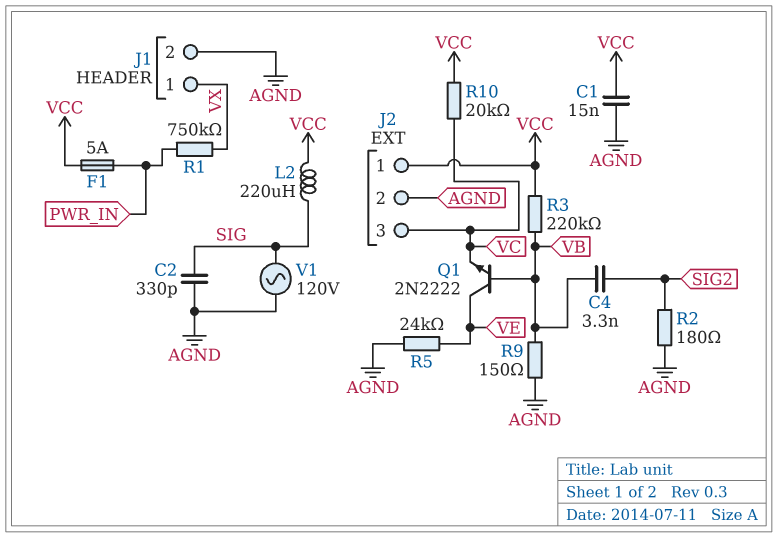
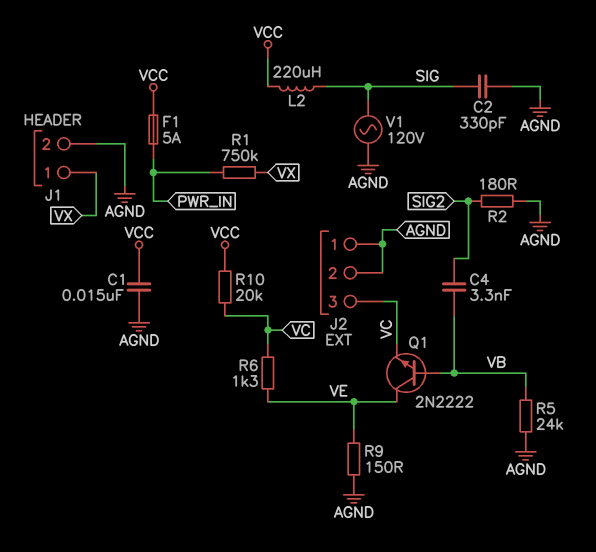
J2 pin 1: VCC -> AGND
R3: 220k (VB, VCC) -> none
R5: 24k (AGND, VE) -> 24k (AGND, VB)
R6: none -> 1.3k (VC, VE)
R9: 150 (AGND, VB) -> 150 (AGND, VE)

